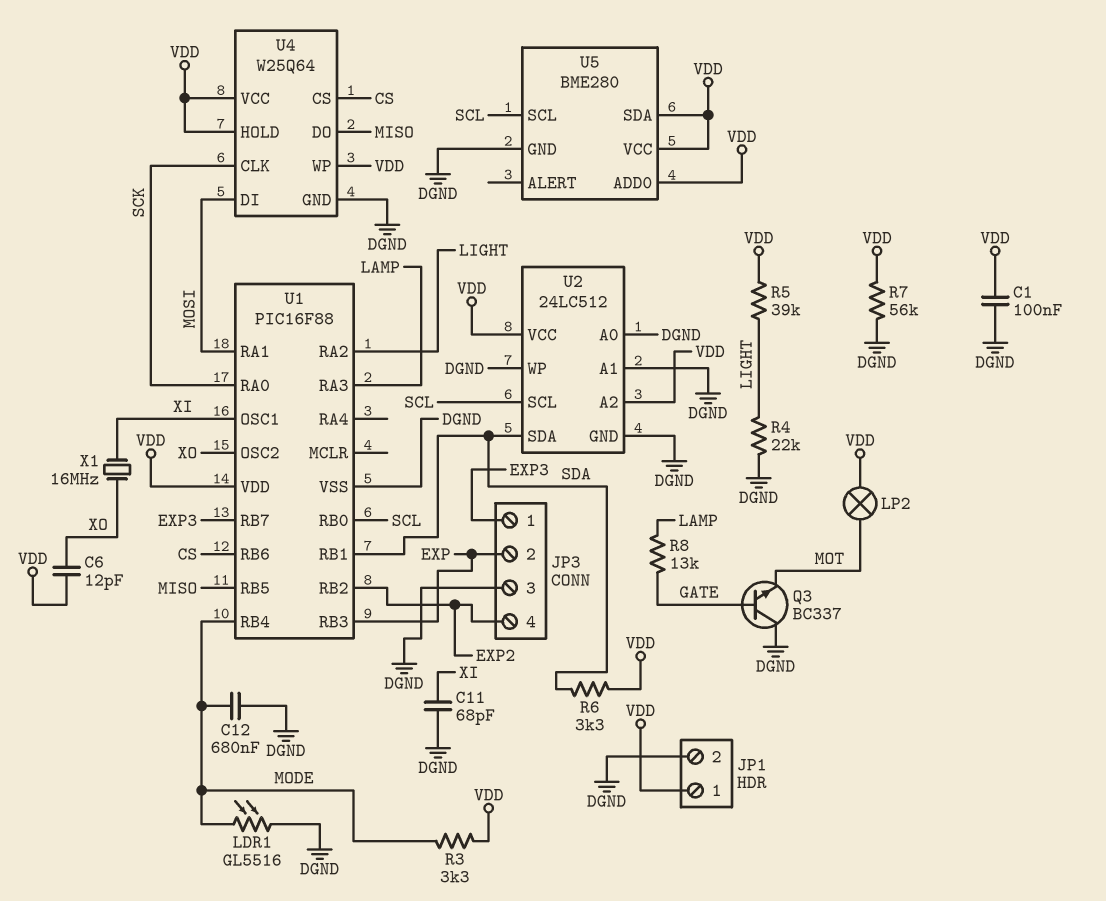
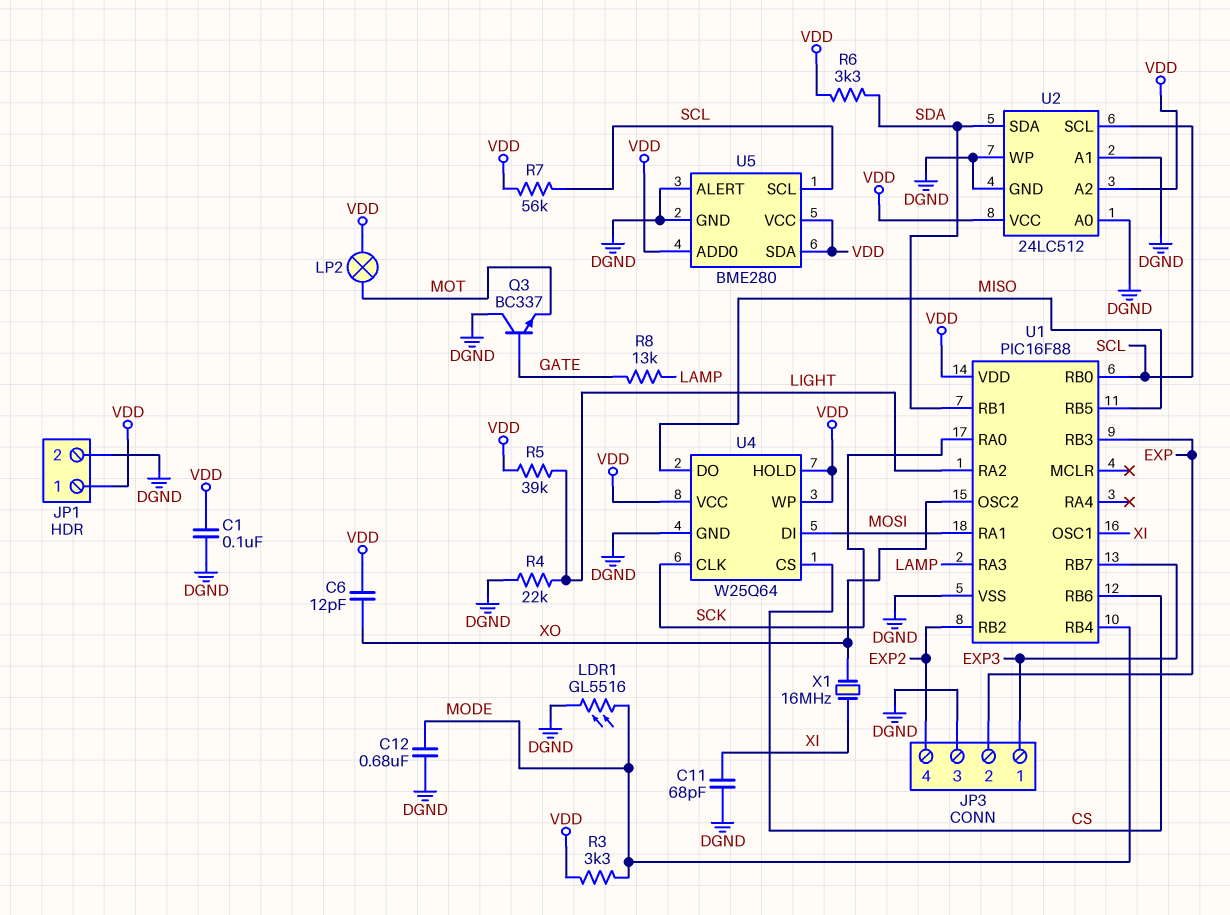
R7: 56k (DGND, VDD) -> 56k (SCL, VDD)
U5 pin ALERT: none -> DGND

